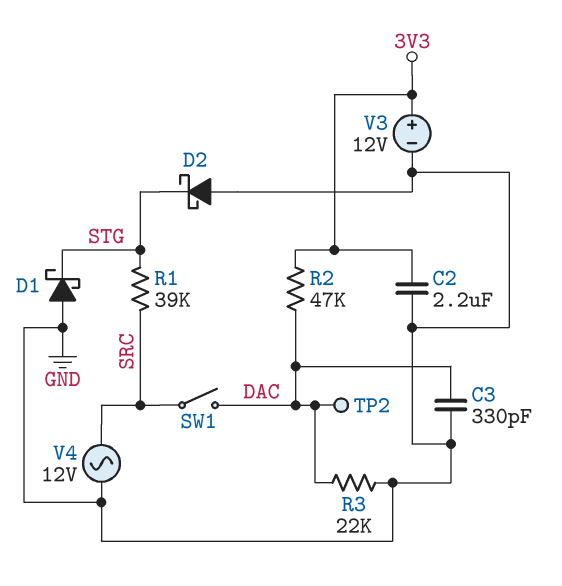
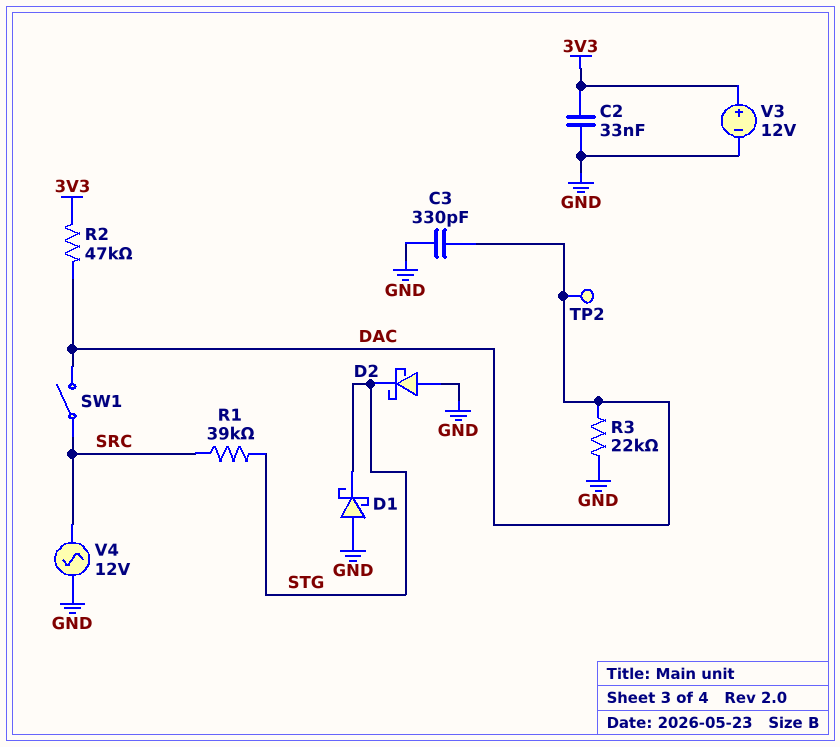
C2: 2.2uF (3V3, GND) -> 33nF (3V3, GND)

